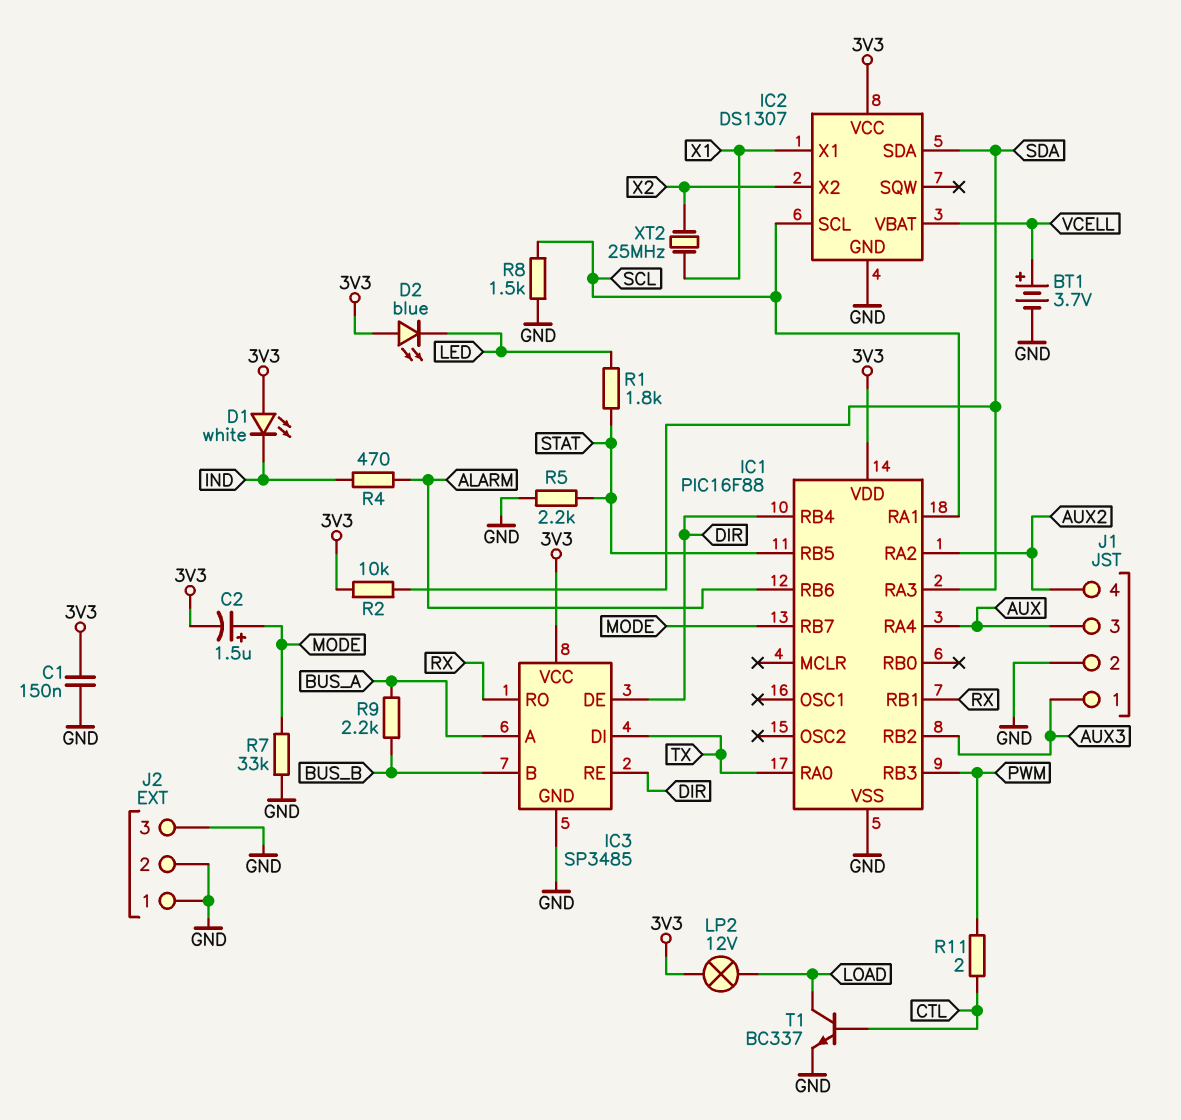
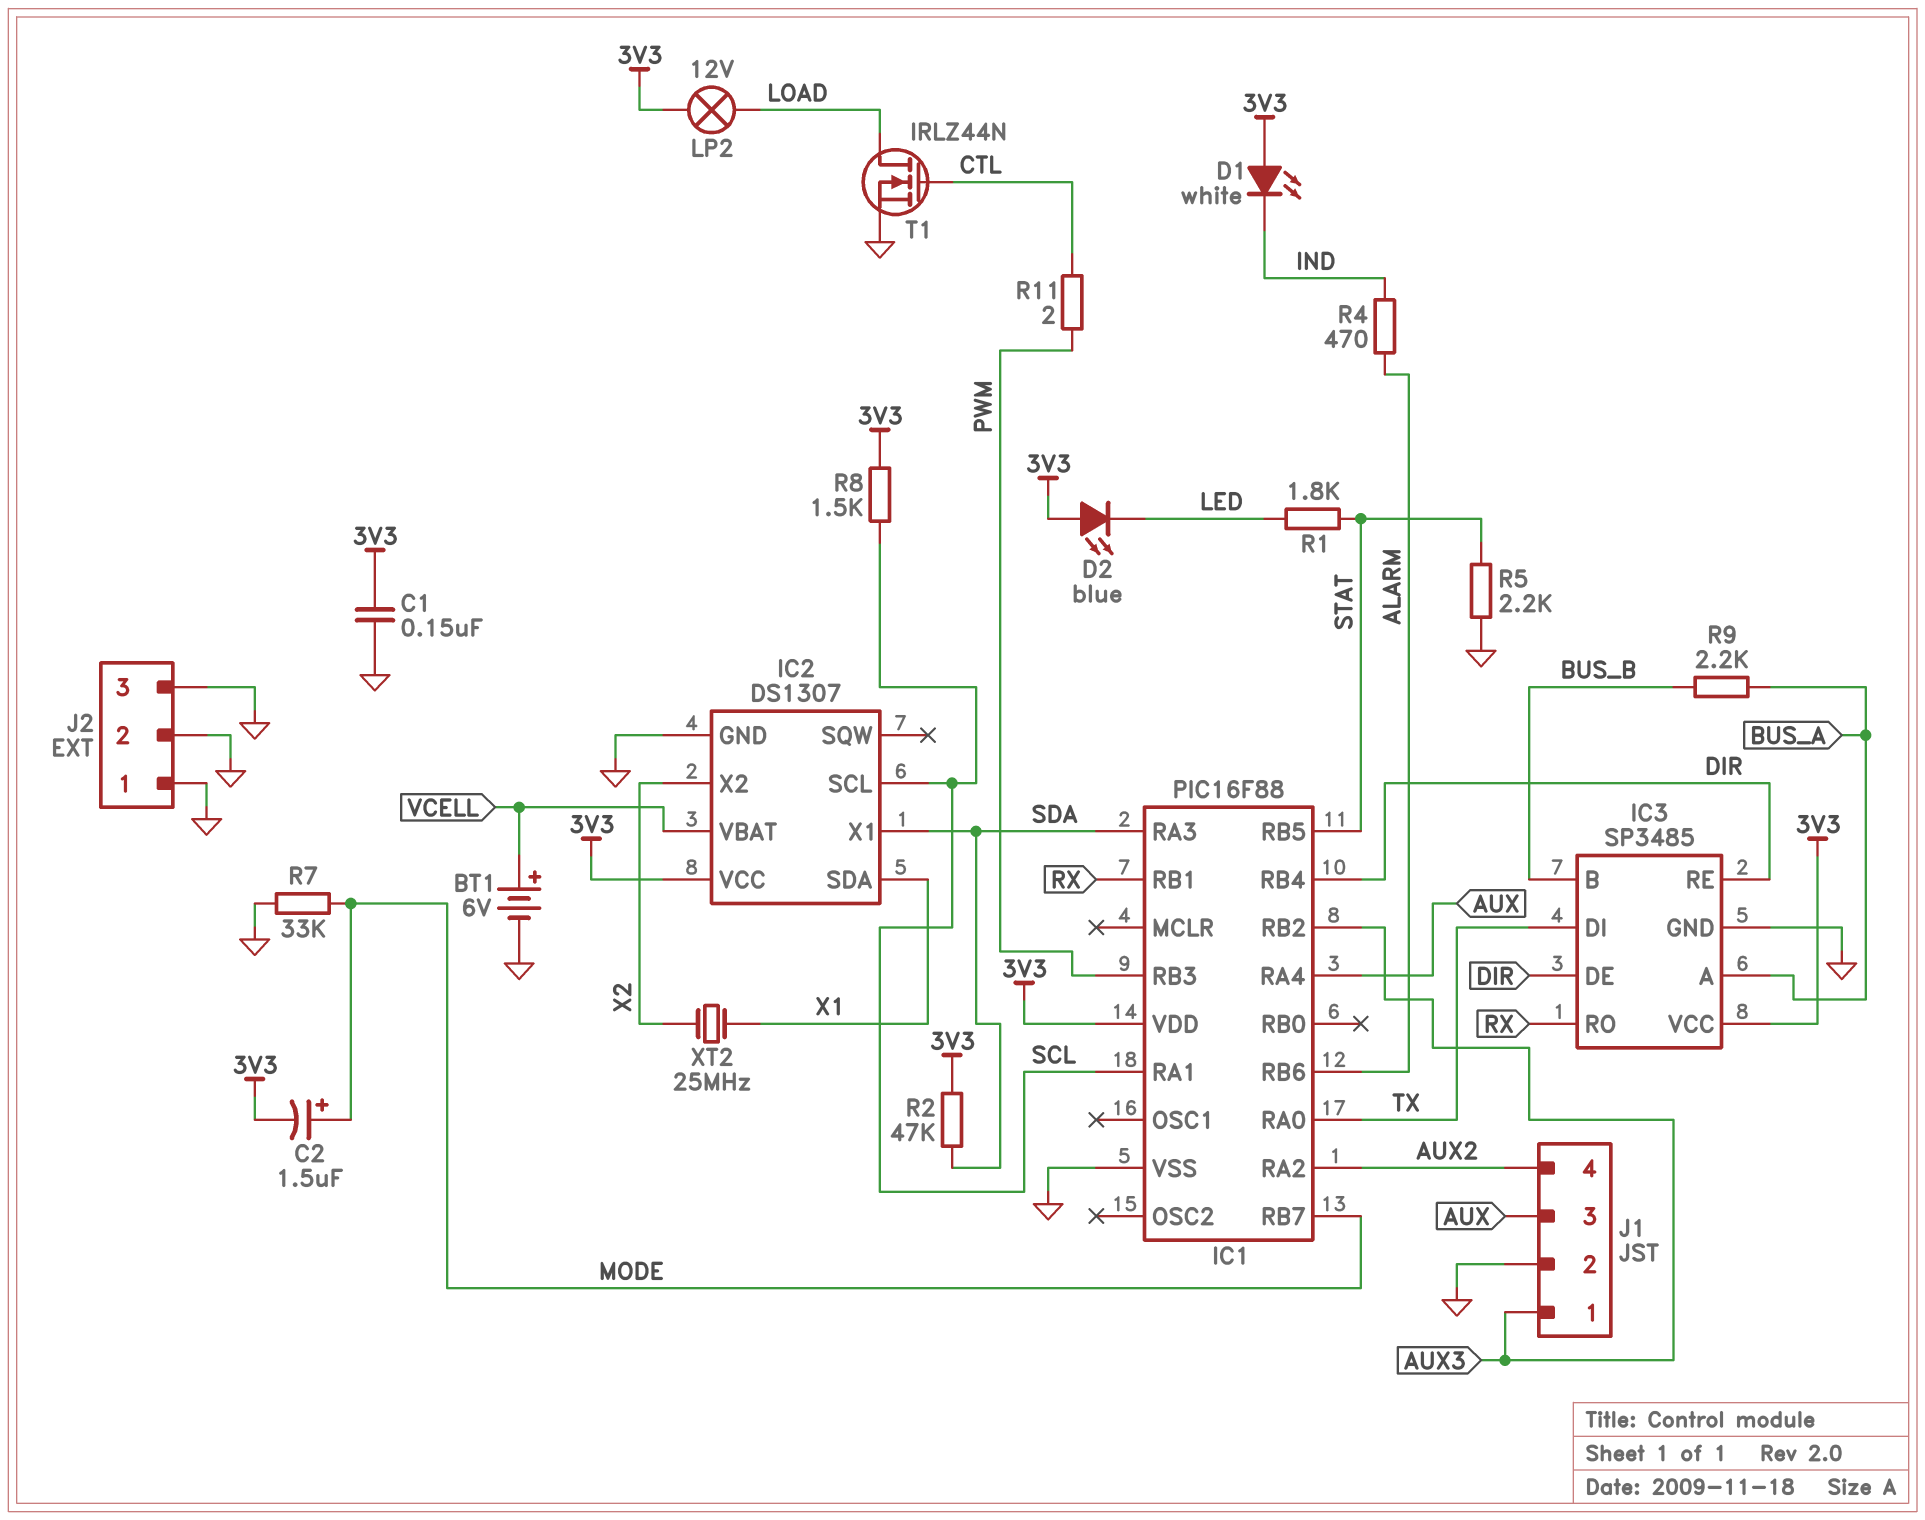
BT1: 3.7V (plus VCELL, minus GND) -> 6V (plus VCELL, minus GND)
IC2 pin SDA: SDA -> X1
IC2 pin X1: X1 -> SDA
R2: 10k (3V3, SDA) -> 47k (3V3, SDA)
R8: 1.5k (GND, SCL) -> 1.5k (3V3, SCL)
T1: NPN BC337 (B CTL, C LOAD, E GND) -> NMOS IRLZ44N (G CTL, D LOAD, S GND)

